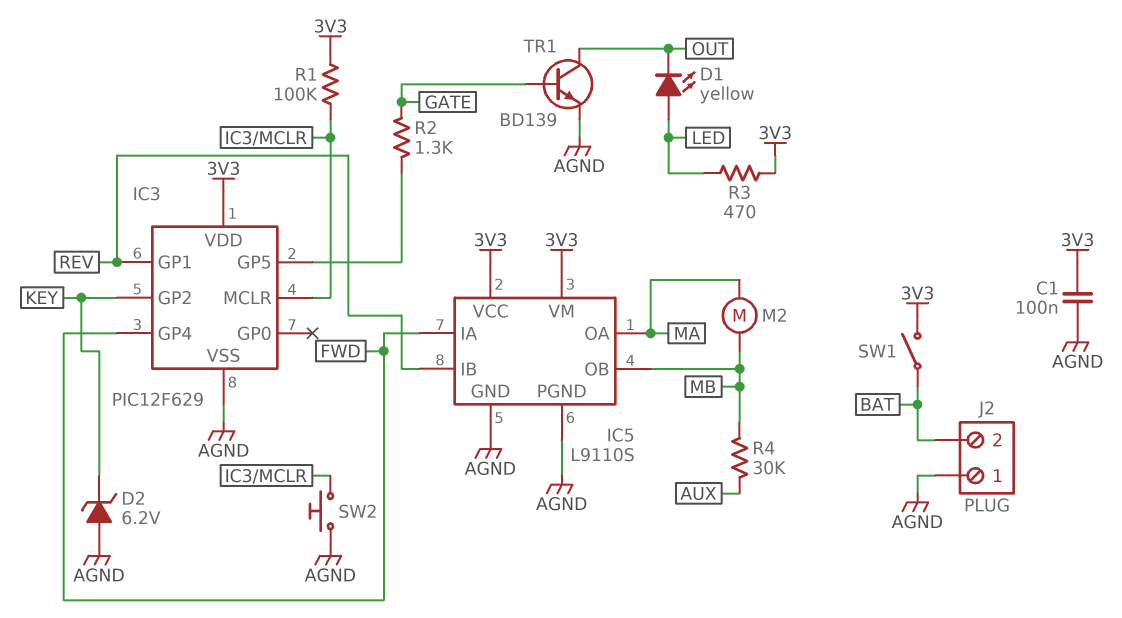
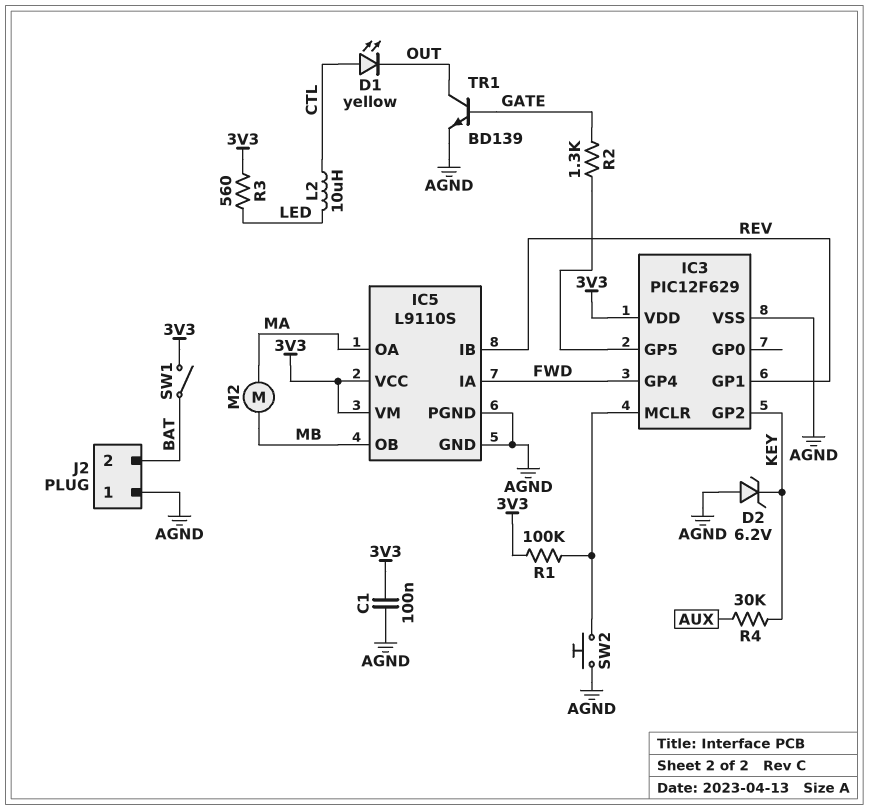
D1: LED yellow (A LED, K OUT) -> LED yellow (A CTL, K OUT)
L2: none -> 10uH (CTL, LED)
R3: 470 (3V3, LED) -> 560 (3V3, LED)
R4: 30k (AUX, MB) -> 30k (AUX, KEY)

